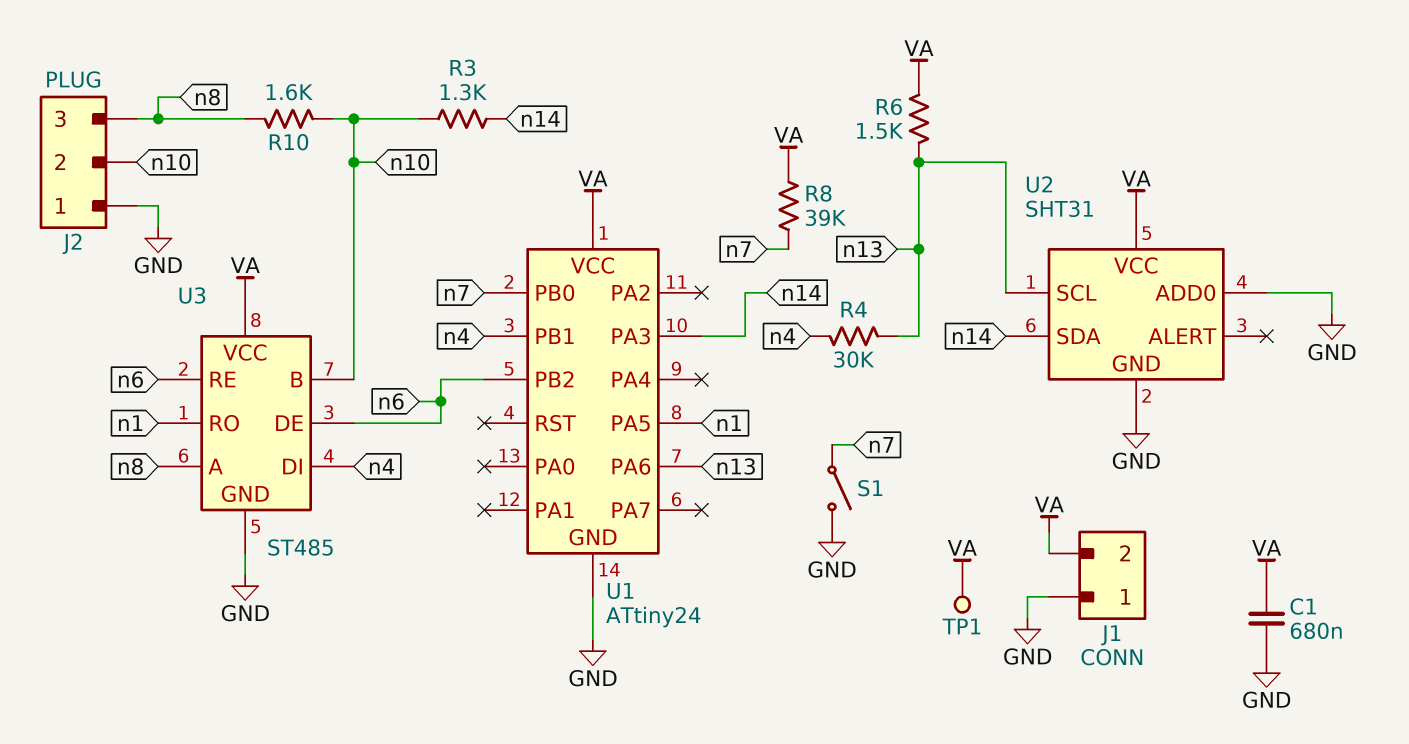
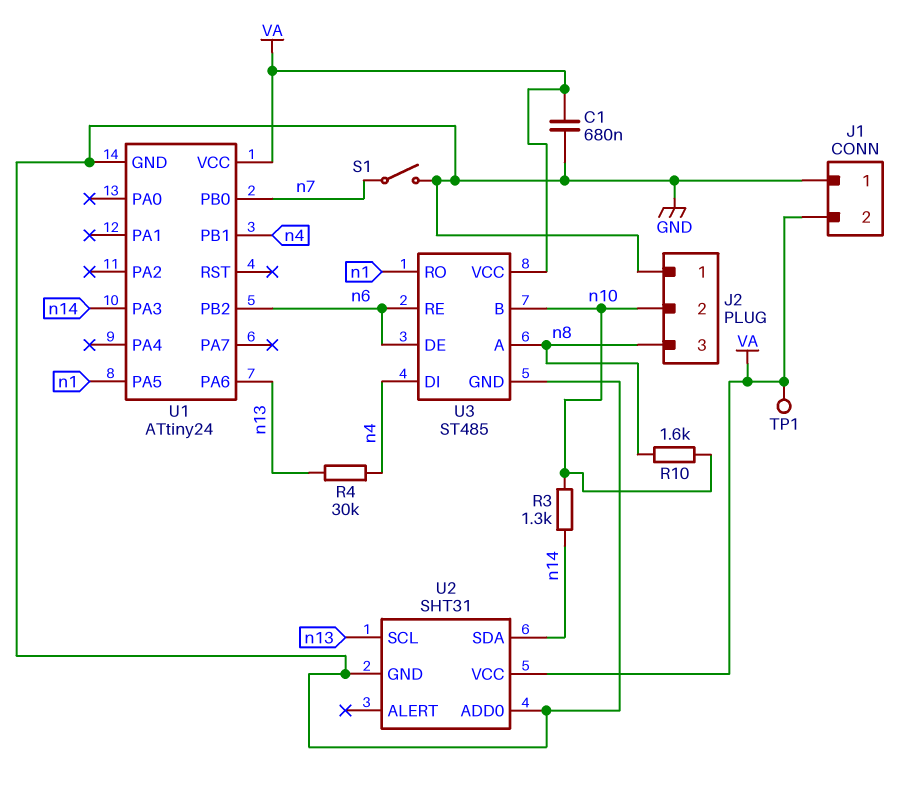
R6: 1.5k (VA, n13) -> none
R8: 39k (VA, n7) -> none

